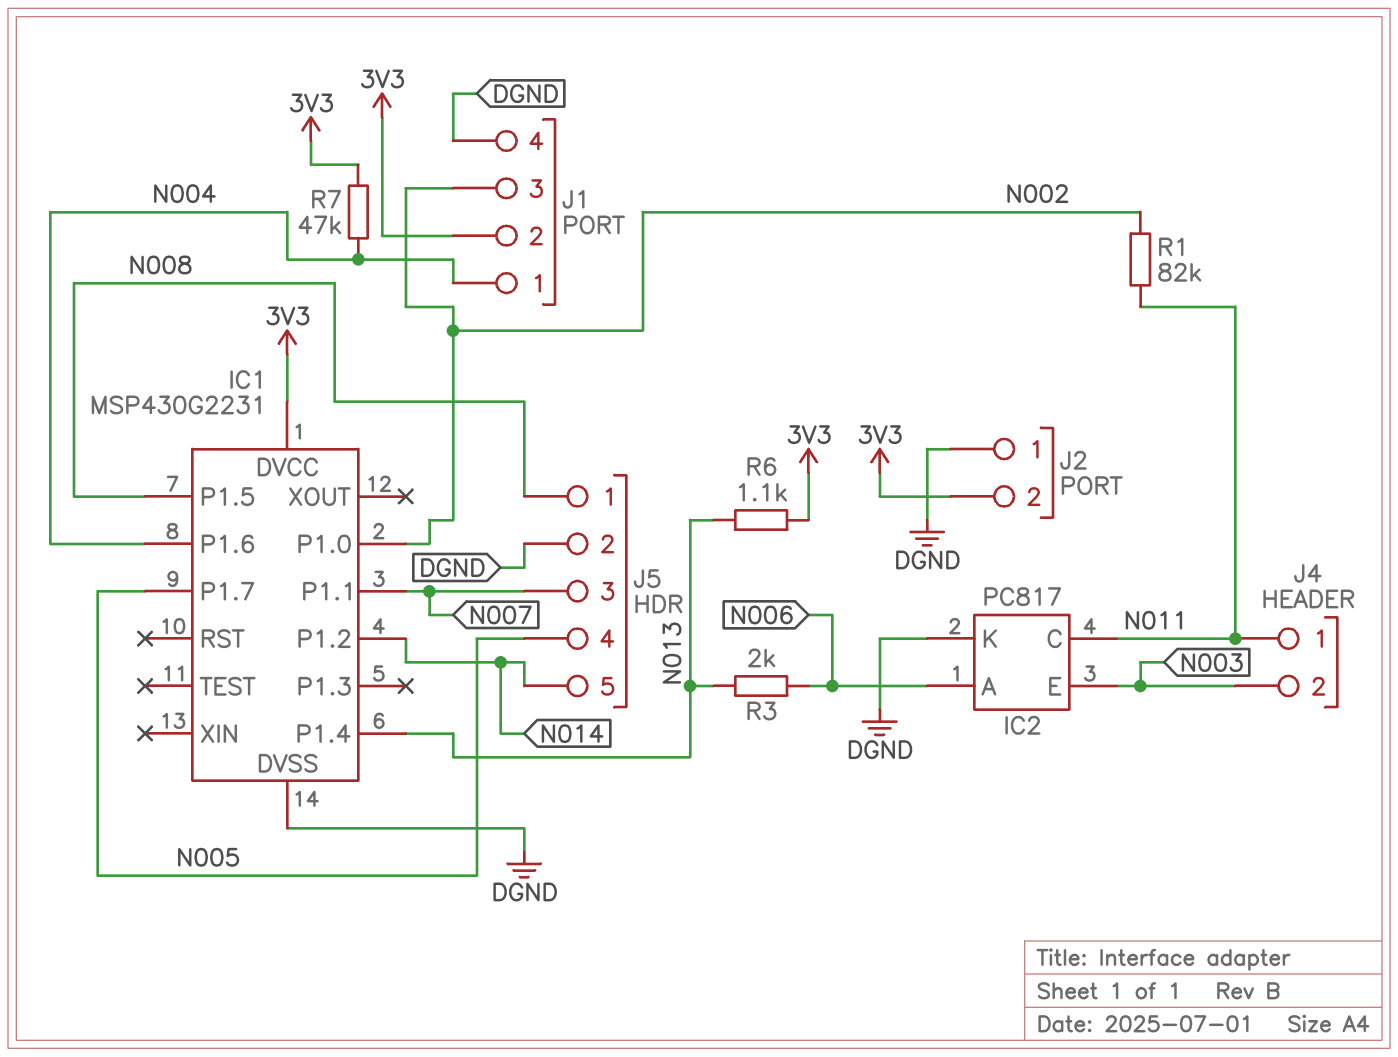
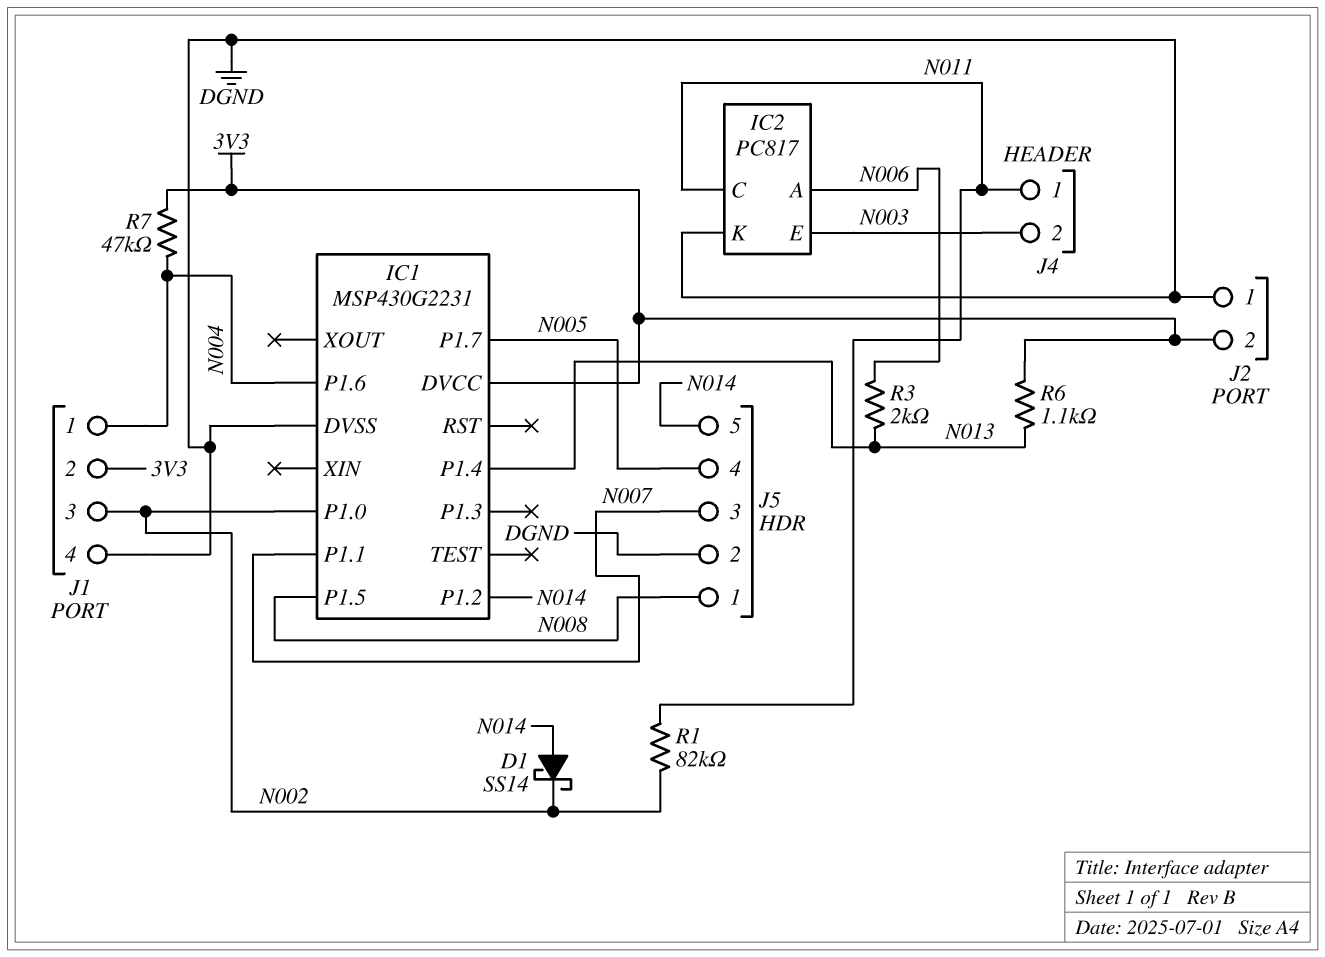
D1: none -> schottky SS14 (A N014, K N002)

